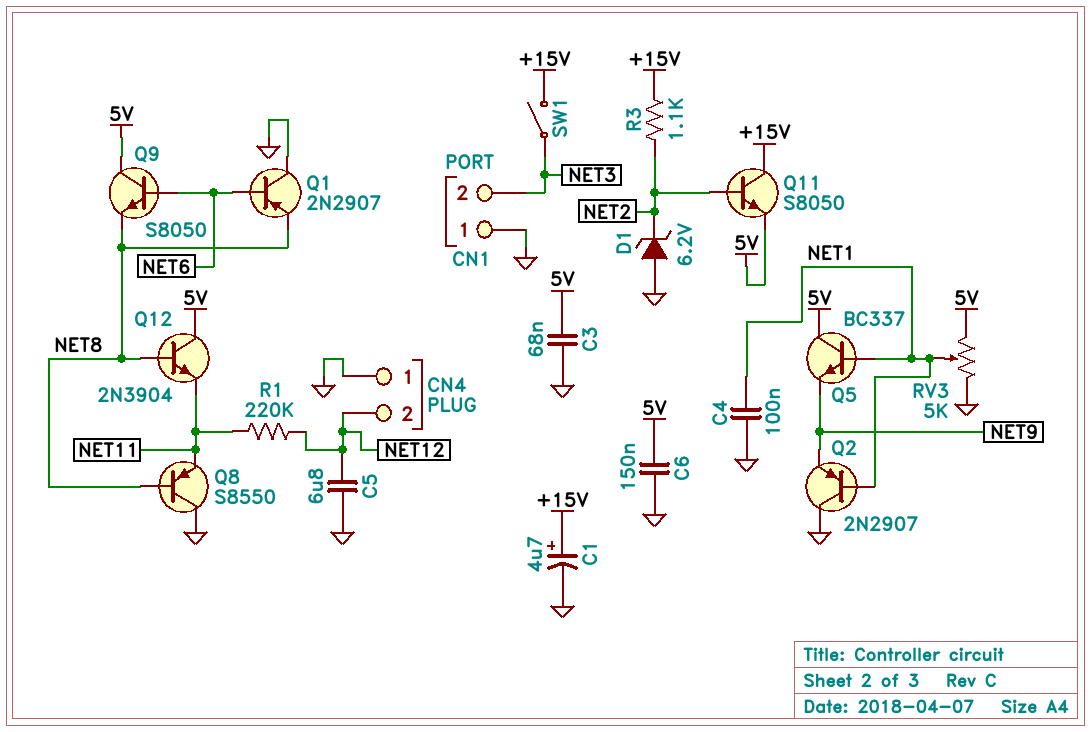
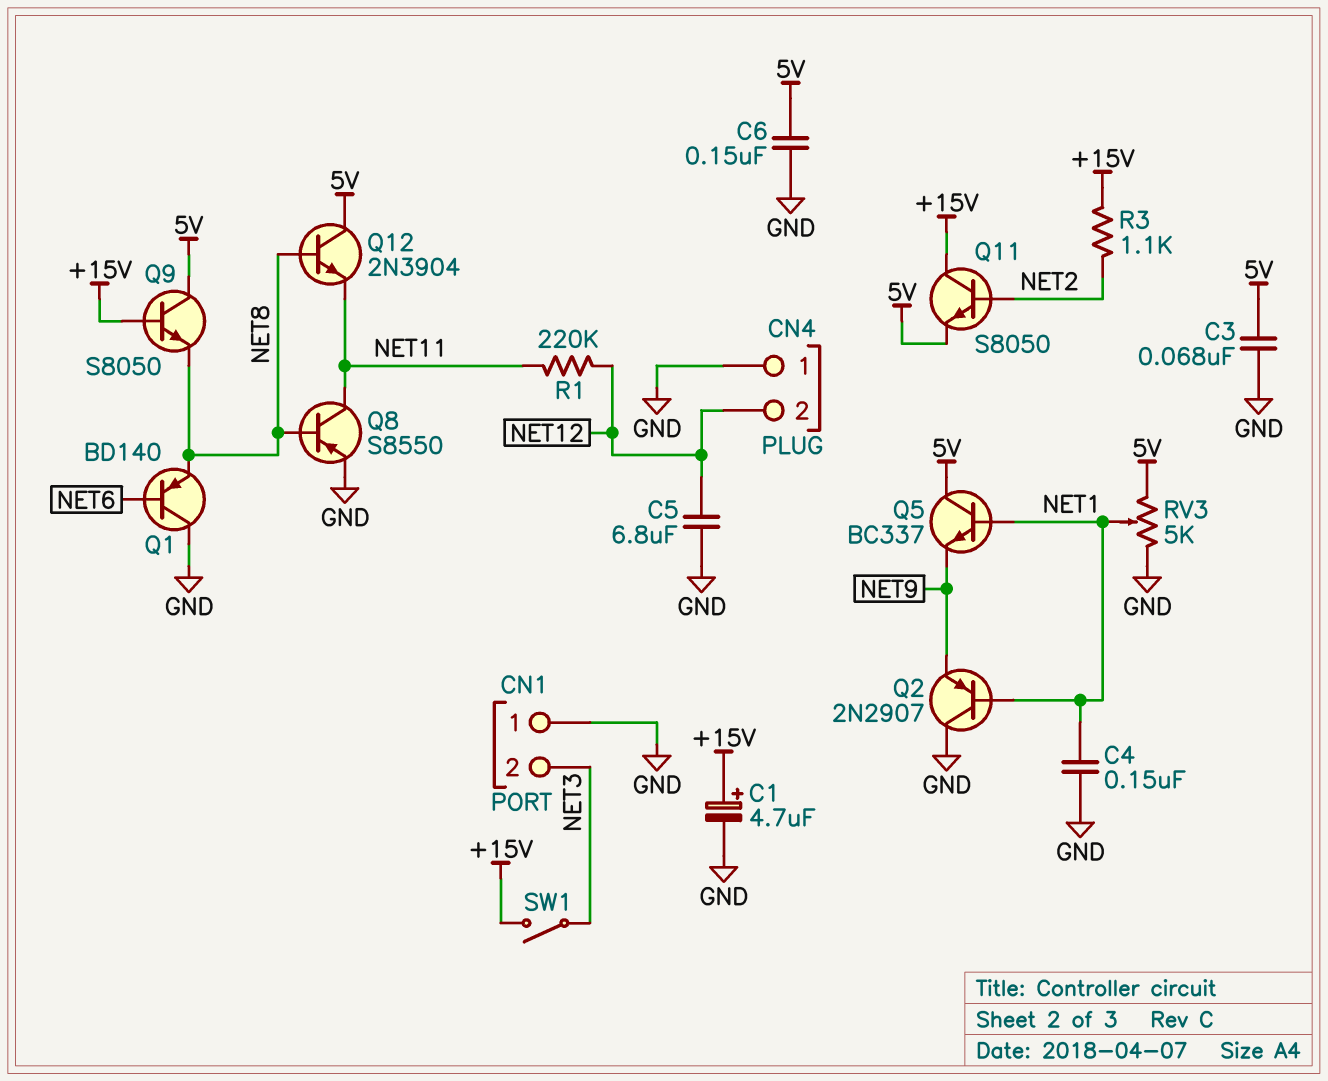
C4: 100nF (GND, NET1) -> 150nF (GND, NET1)
D1: zener 6.2V (A GND, K NET2) -> none
Q1: PNP 2N2907 (B NET6, C GND, E NET8) -> PNP BD140 (B NET6, C GND, E NET8)
Q8: PNP S8550 (B NET8, C GND, E NET11) -> PNP S8550 (B NET8, C NET11, E GND)
Q9: NPN S8050 (B NET6, C 5V, E NET8) -> NPN S8050 (B +15V, C 5V, E NET8)

